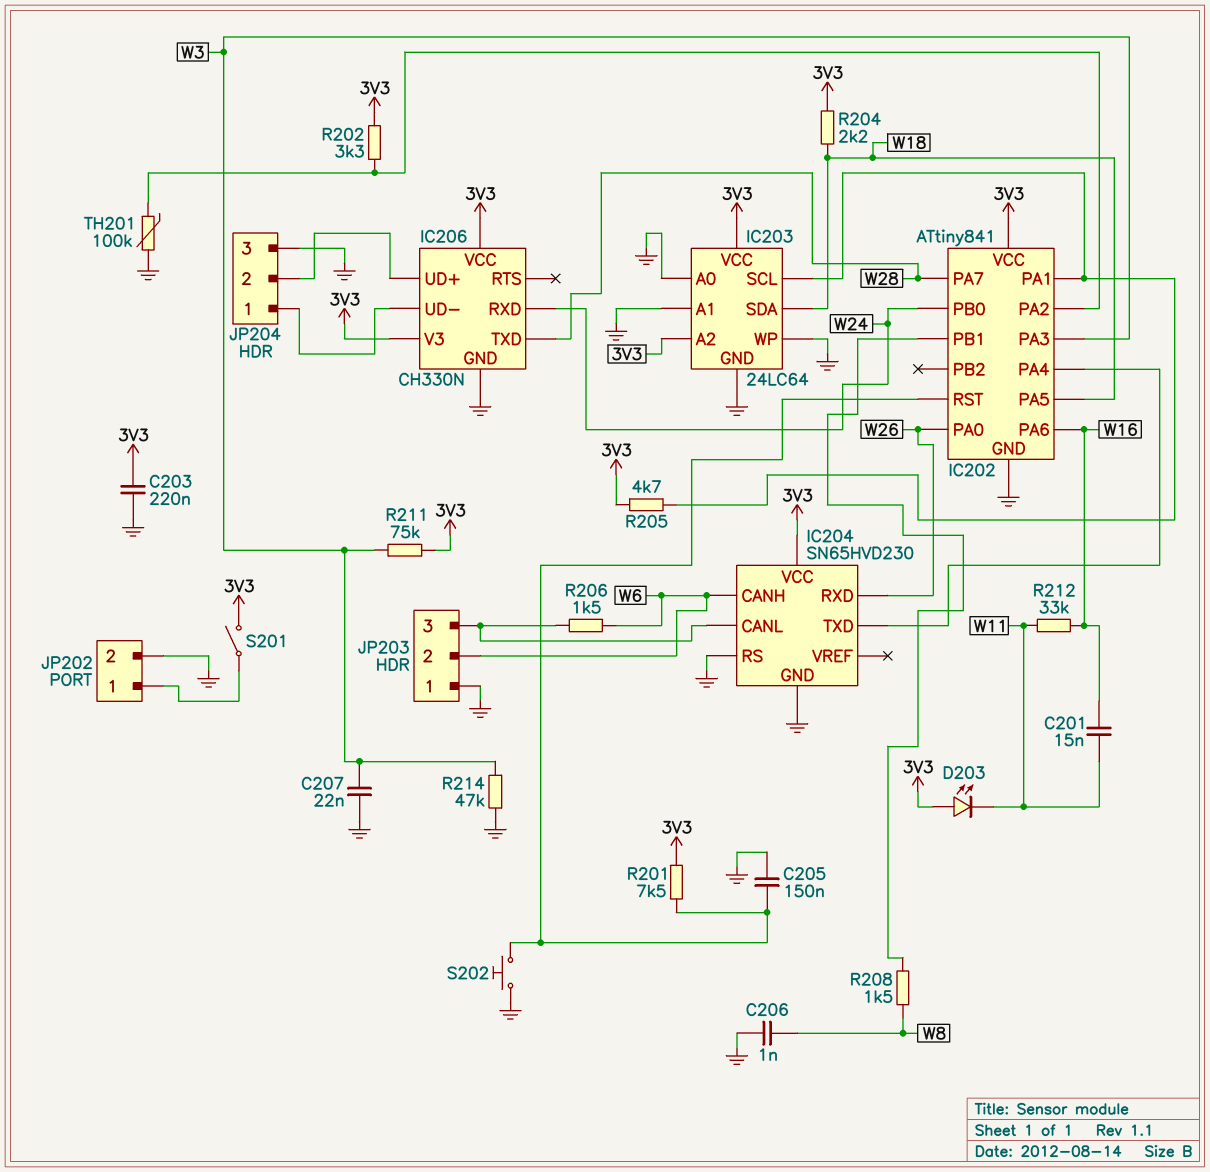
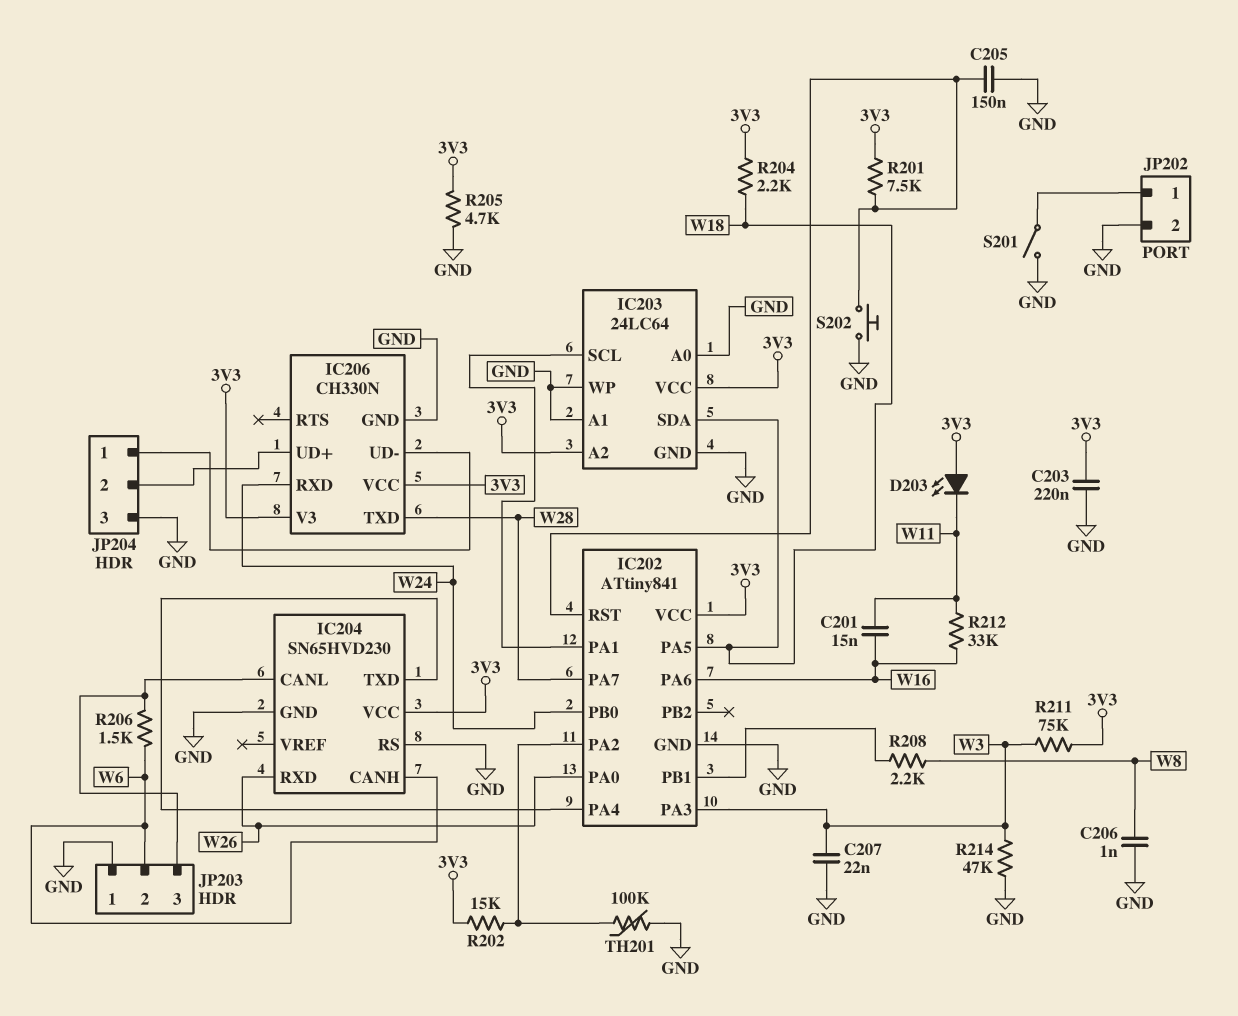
R202: 3.3k (3V3, IC202/PA2) -> 15k (3V3, IC202/PA2)
R205: 4.7k (3V3, IC202/PA1) -> 4.7k (3V3, GND)
R208: 1.5k (IC202/PB1, W8) -> 2.2k (IC202/PB1, W8)
S201: switch (3V3, JP202/1) -> switch (GND, JP202/1)

